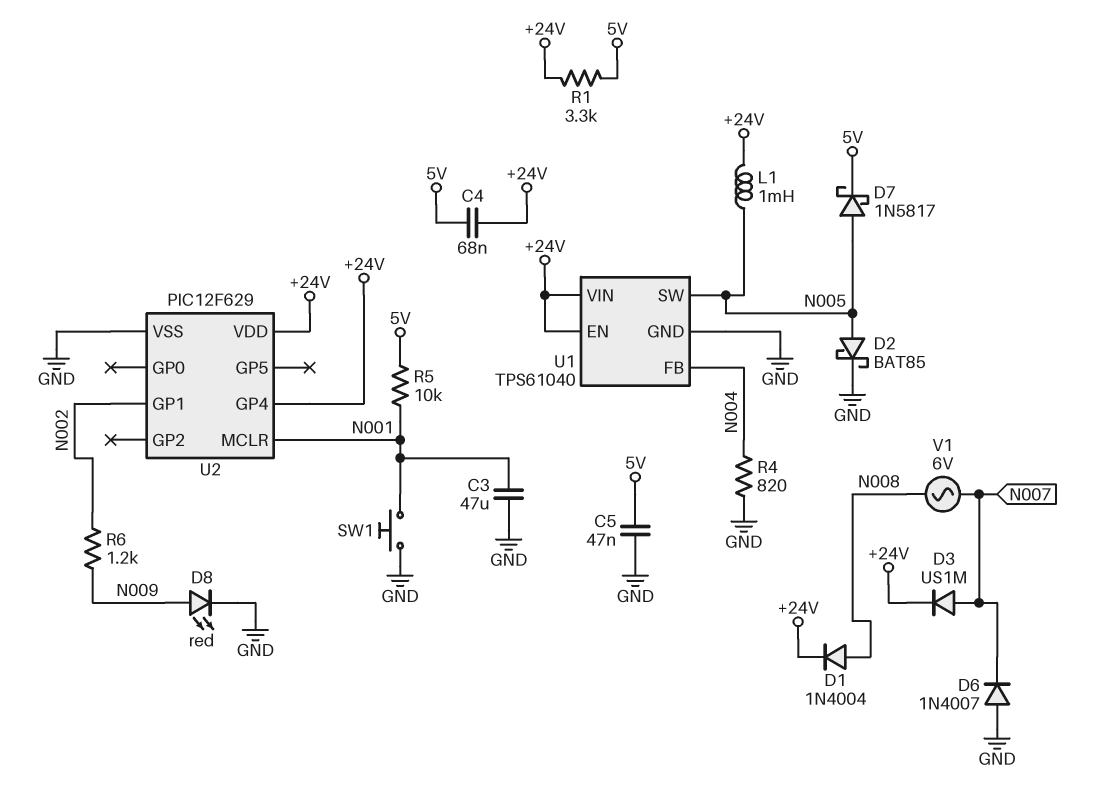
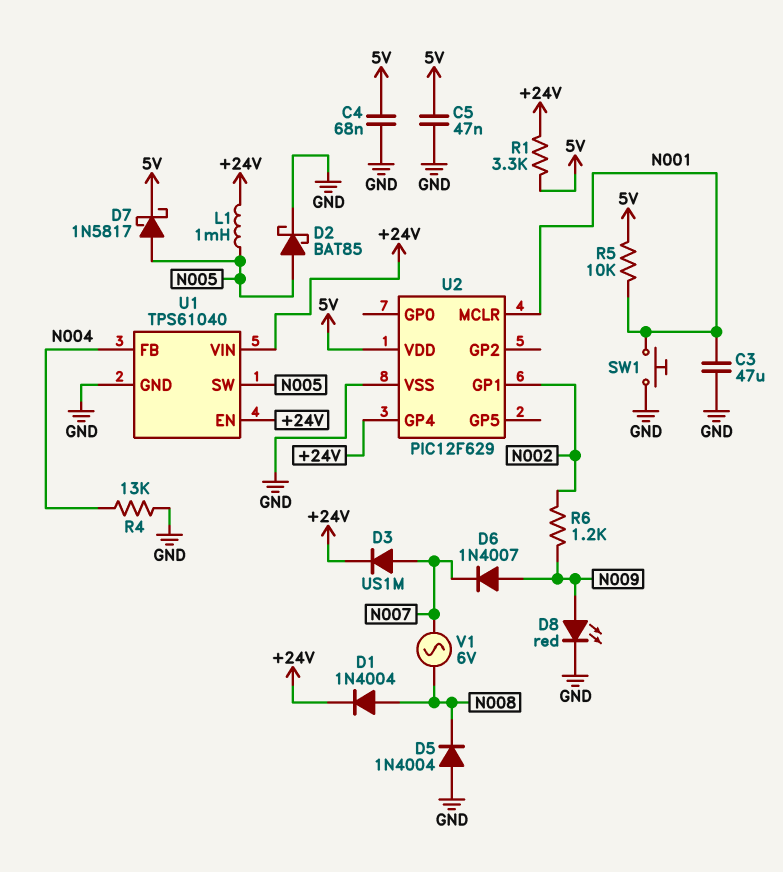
C4: 68nF (+24V, 5V) -> 68nF (5V, GND)
D5: none -> diode 1N4004 (A GND, K N008)
D6: diode 1N4007 (A GND, K N007) -> diode 1N4007 (A N009, K N007)
R4: 820 (GND, N004) -> 13k (GND, N004)
U2 pin VDD: +24V -> 5V

